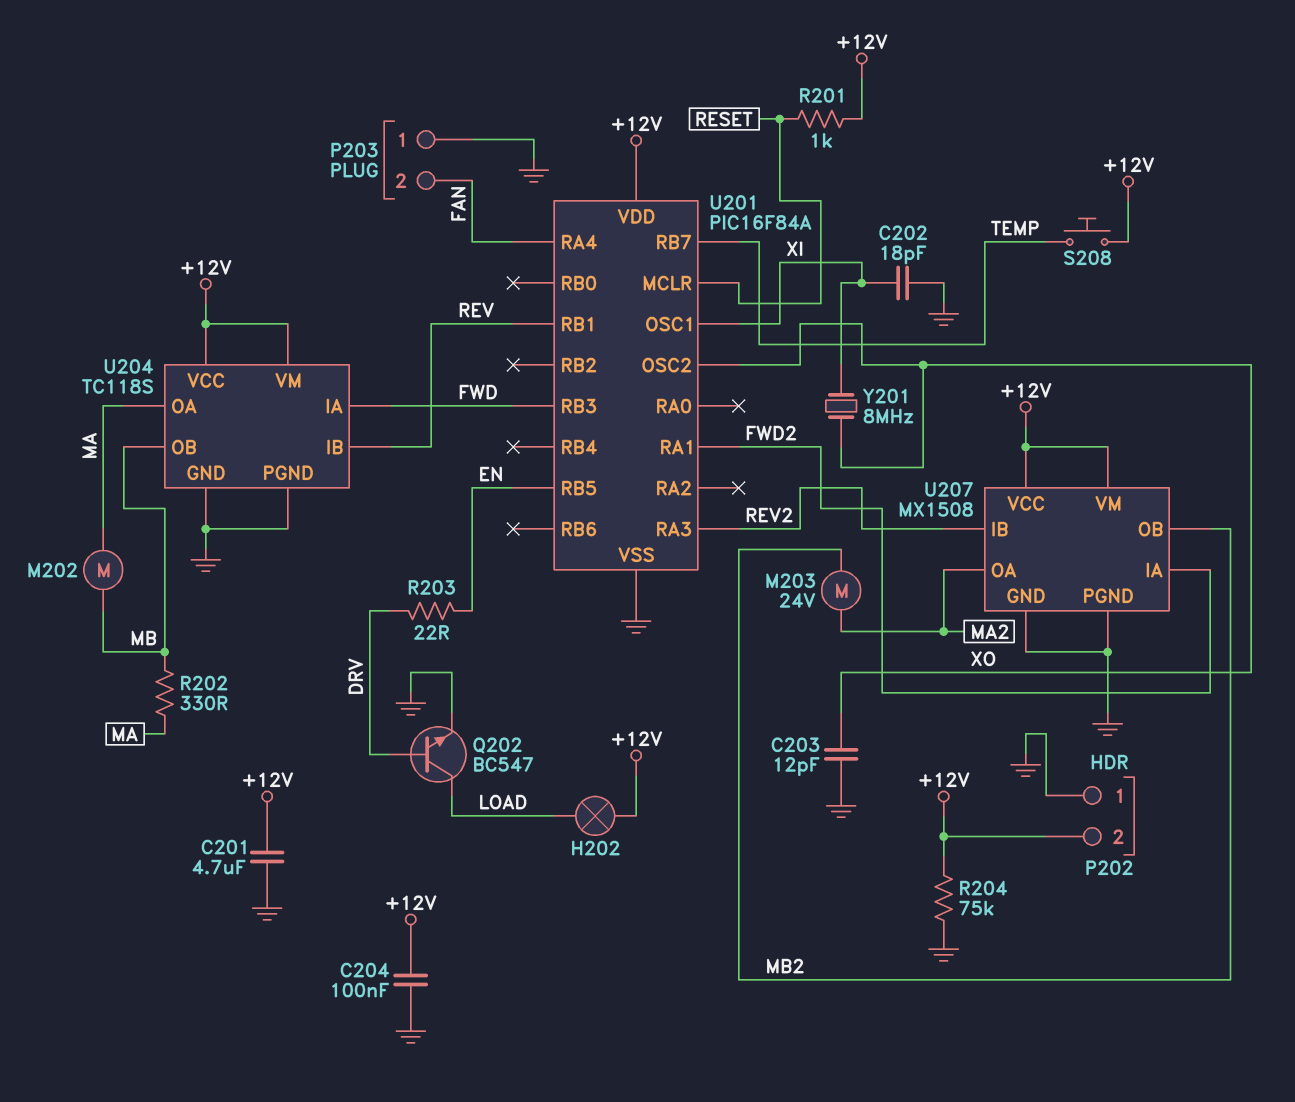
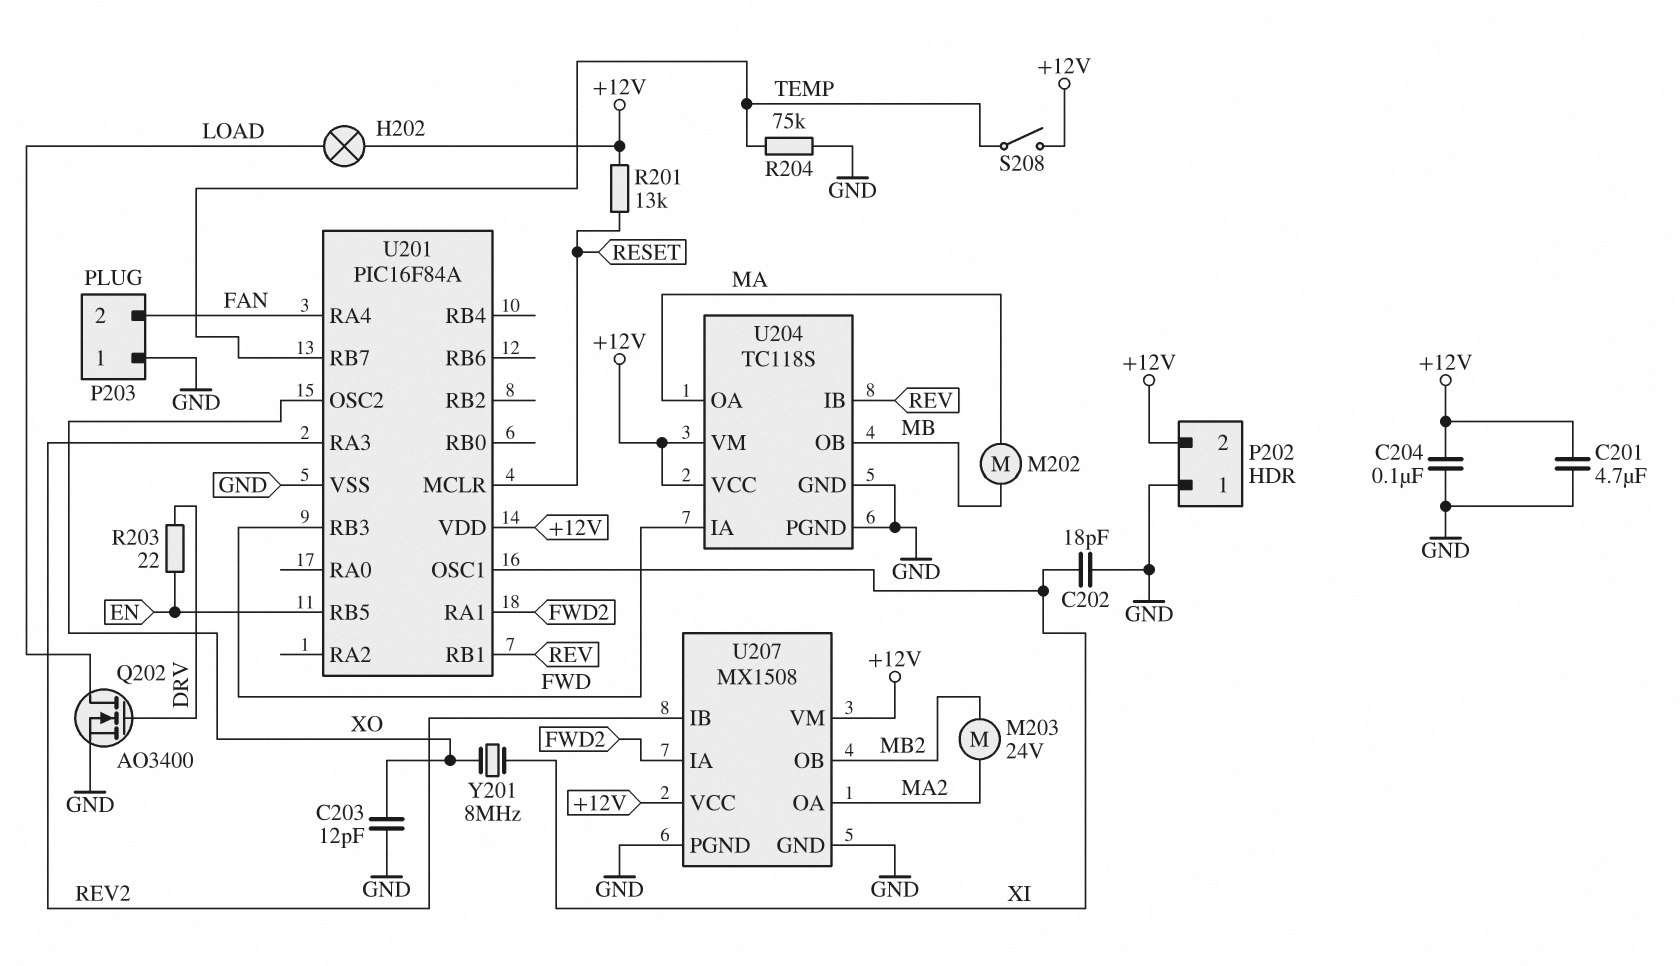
Q202: NPN BC547 (B DRV, C LOAD, E GND) -> NMOS AO3400 (G DRV, D LOAD, S GND)
R201: 1k (+12V, RESET) -> 13k (+12V, RESET)
R202: 330 (MA, MB) -> none
R204: 75k (+12V, GND) -> 75k (GND, TEMP)
S208: button (+12V, TEMP) -> switch (+12V, TEMP)

